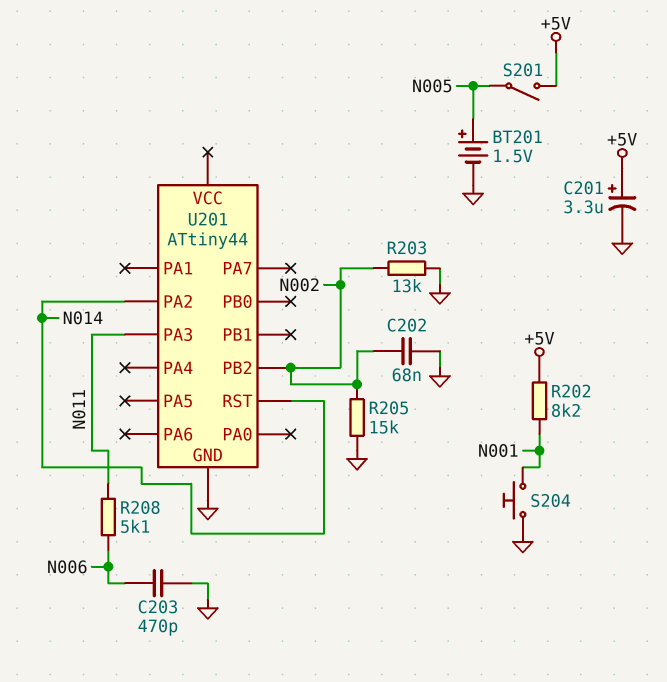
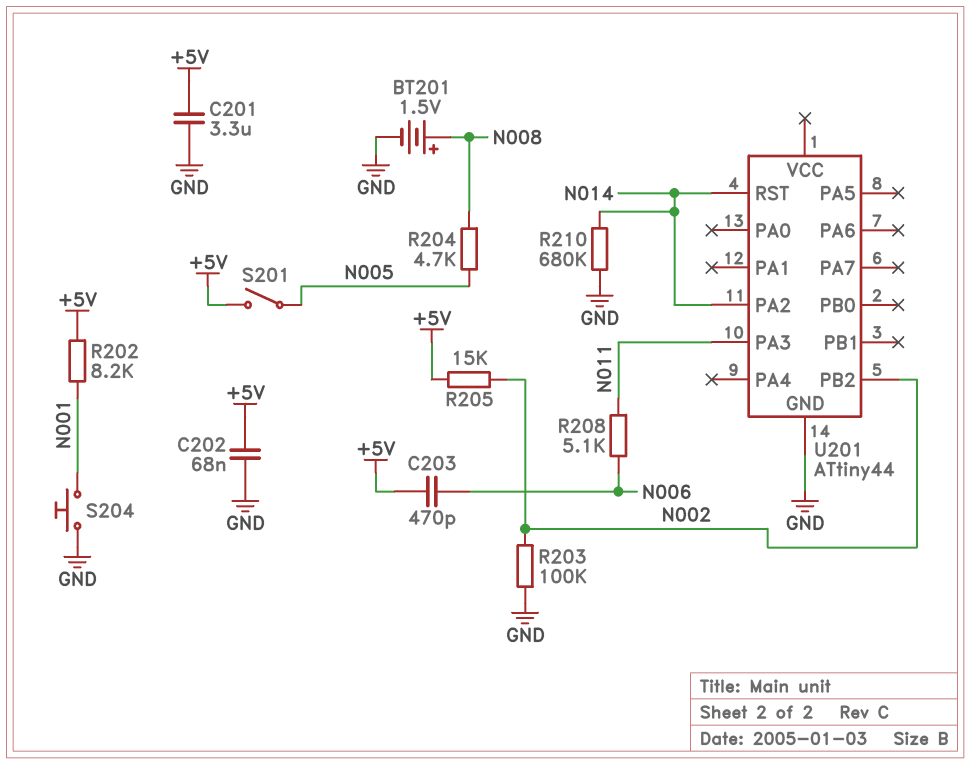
BT201: 1.5V (plus N005, minus GND) -> 1.5V (plus N008, minus GND)
C201: 3.3uF (plus +5V, minus GND) -> 3.3uF (+5V, GND)
C202: 68nF (GND, N002) -> 68nF (+5V, GND)
C203: 470pF (GND, N006) -> 470pF (+5V, N006)
R203: 13k (GND, N002) -> 100k (GND, N002)
R204: none -> 4.7k (N005, N008)
R205: 15k (GND, N002) -> 15k (+5V, N002)
R210: none -> 680k (GND, N014)

